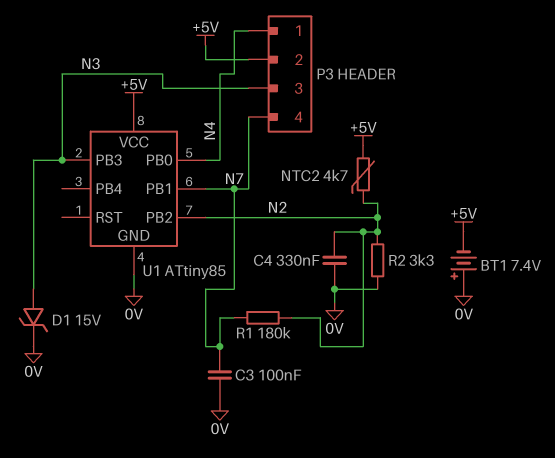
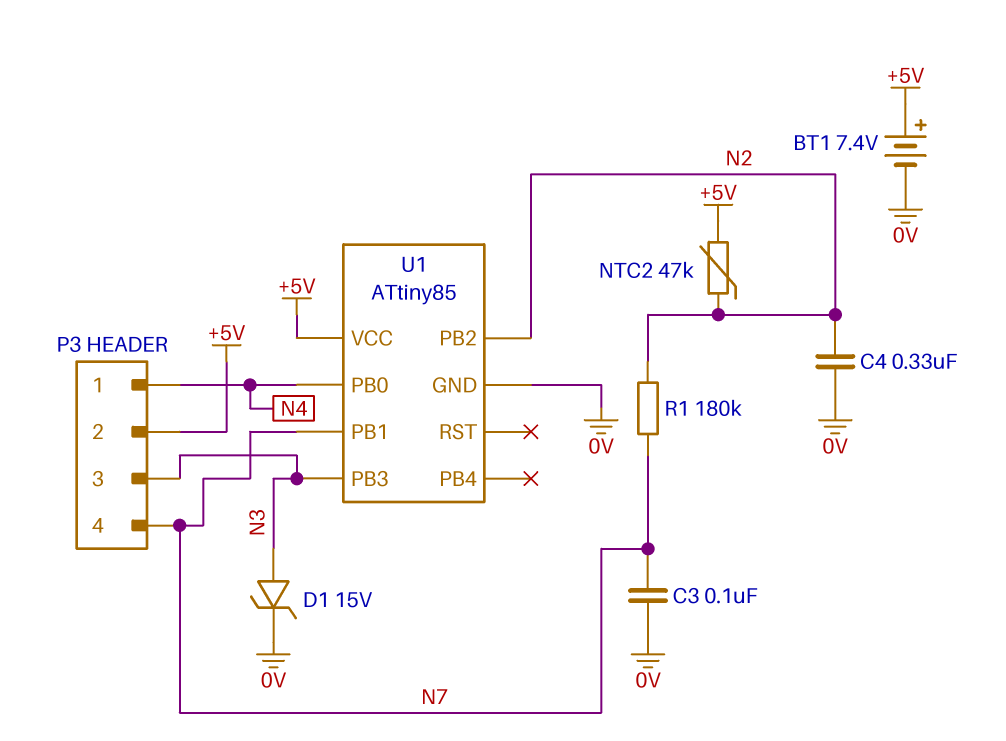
BT1: 7.4V (plus 0V, minus +5V) -> 7.4V (plus +5V, minus 0V)
NTC2: 4.7k (+5V, N2) -> 47k (+5V, N2)
R2: 3.3k (0V, N2) -> none

